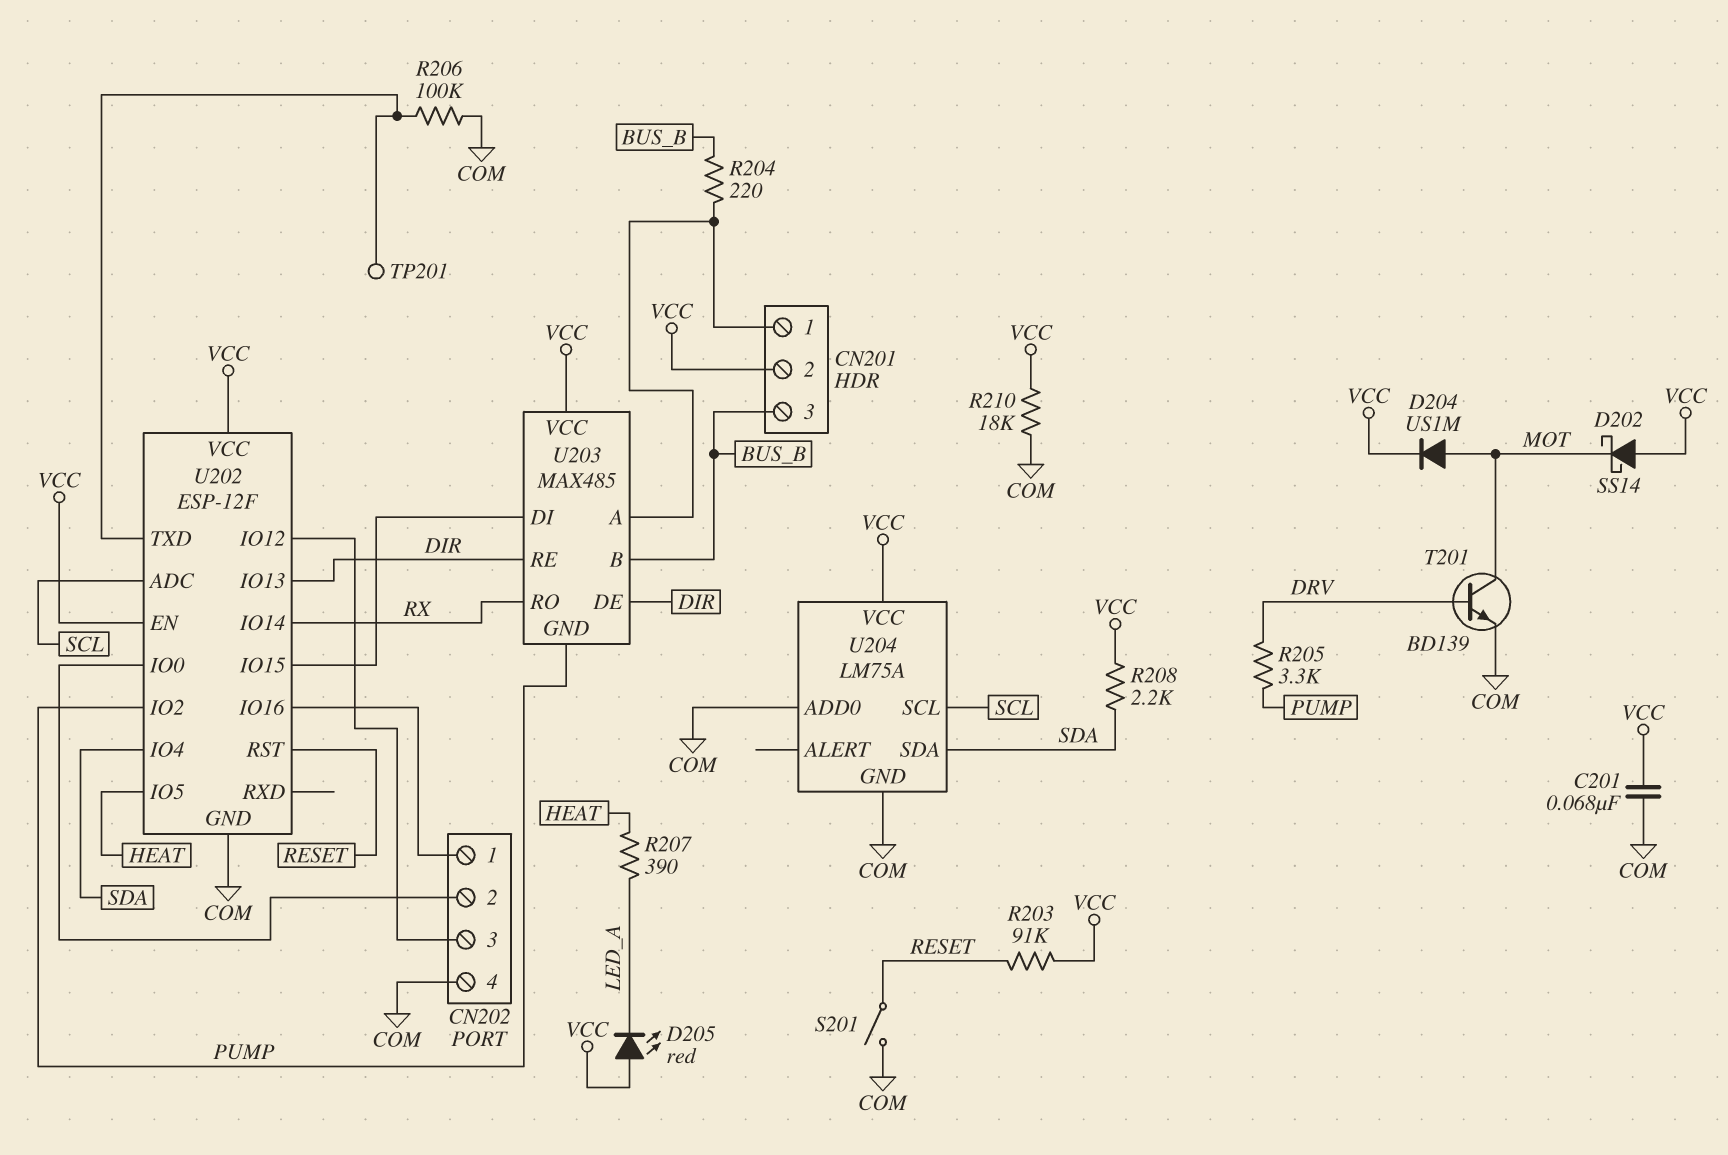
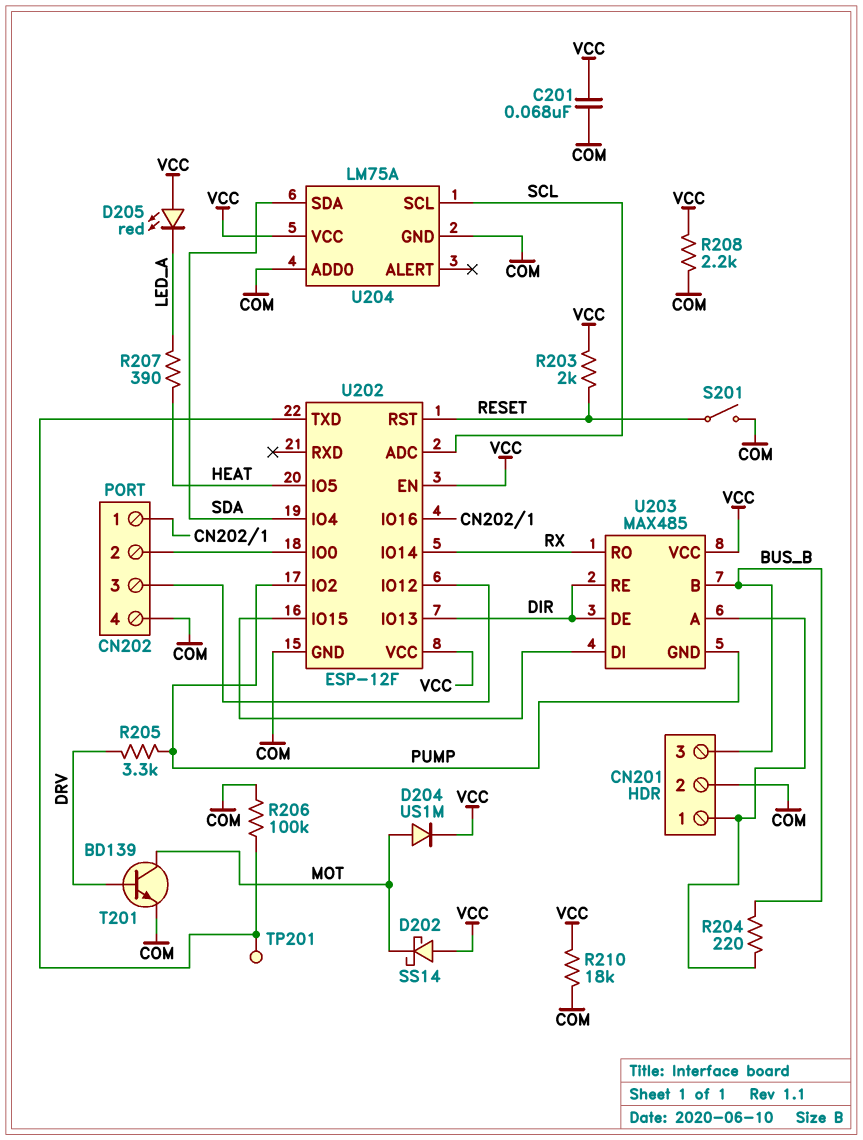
CN201 pin 2: VCC -> COM
R203: 91k (RESET, VCC) -> 2k (RESET, VCC)
R208: 2.2k (SDA, VCC) -> 2.2k (COM, VCC)

